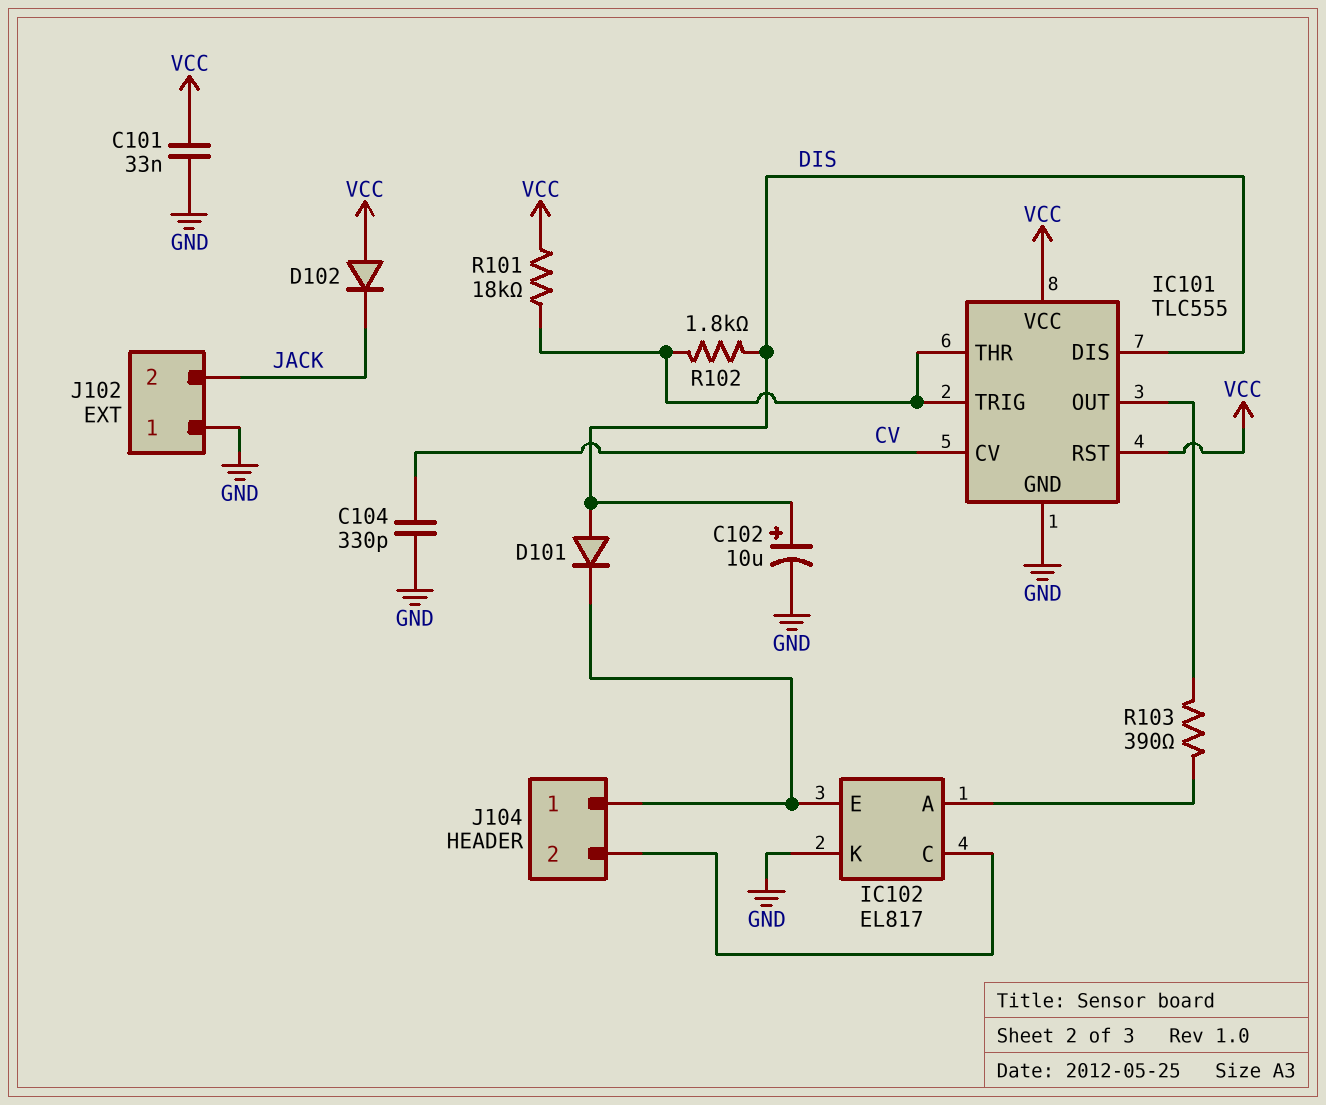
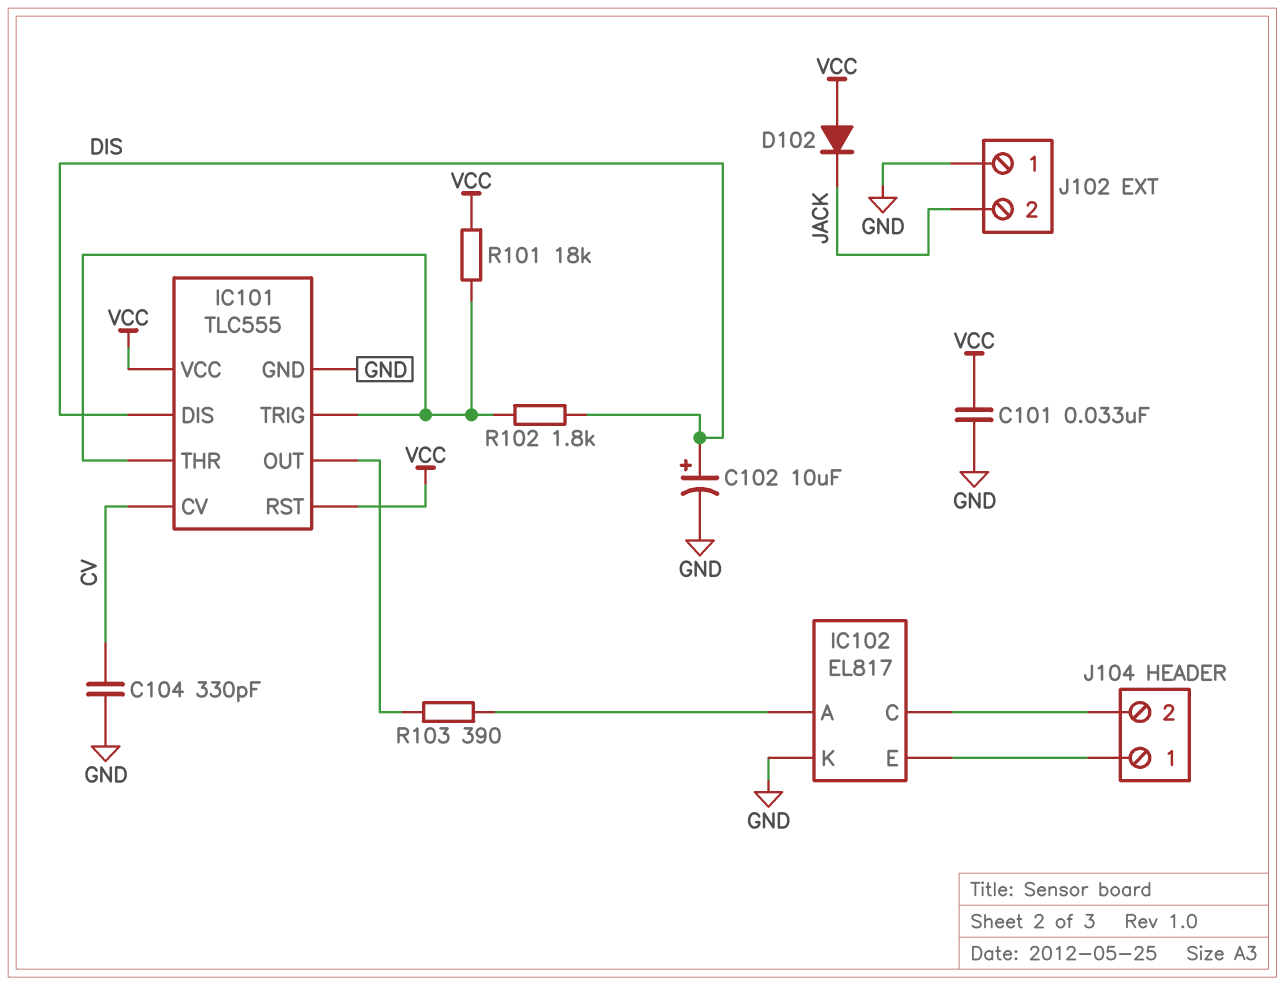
D101: diode (A DIS, K IC102/E) -> none

